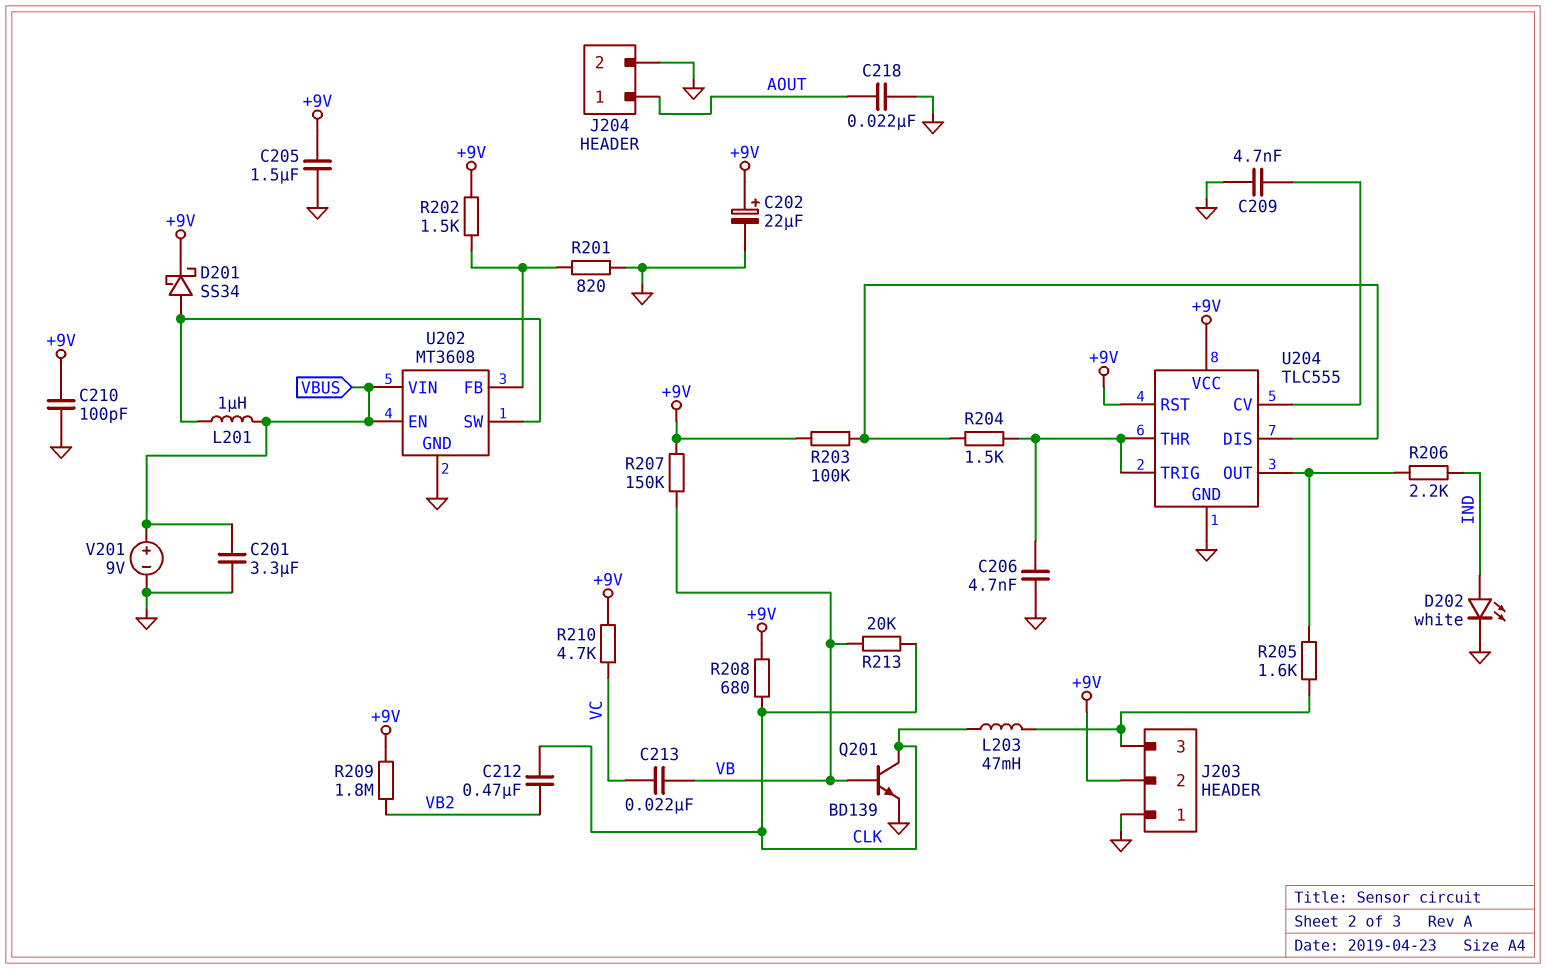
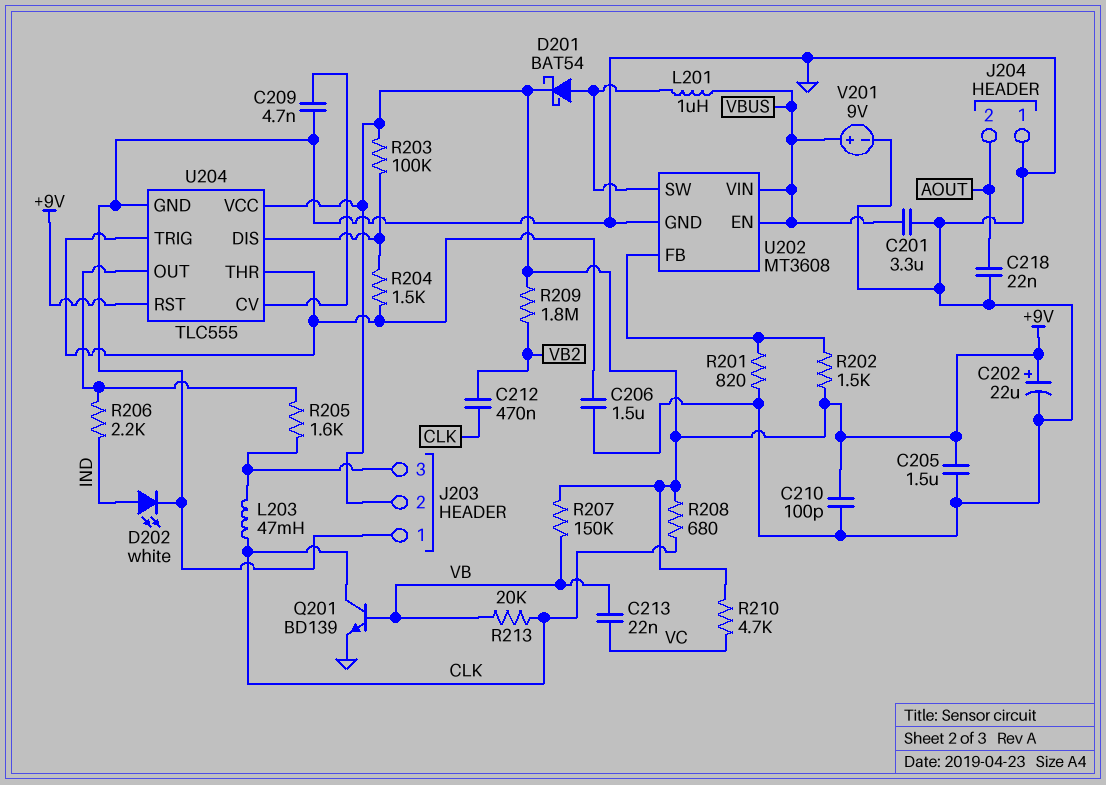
C206: 4.7nF (GND, U204/THR) -> 1.5uF (GND, U204/THR)
D201: schottky SS34 (A U202/SW, K +9V) -> schottky BAT54 (A U202/SW, K +9V)
J204 pin 1: AOUT -> GND
J204 pin 2: GND -> AOUT

